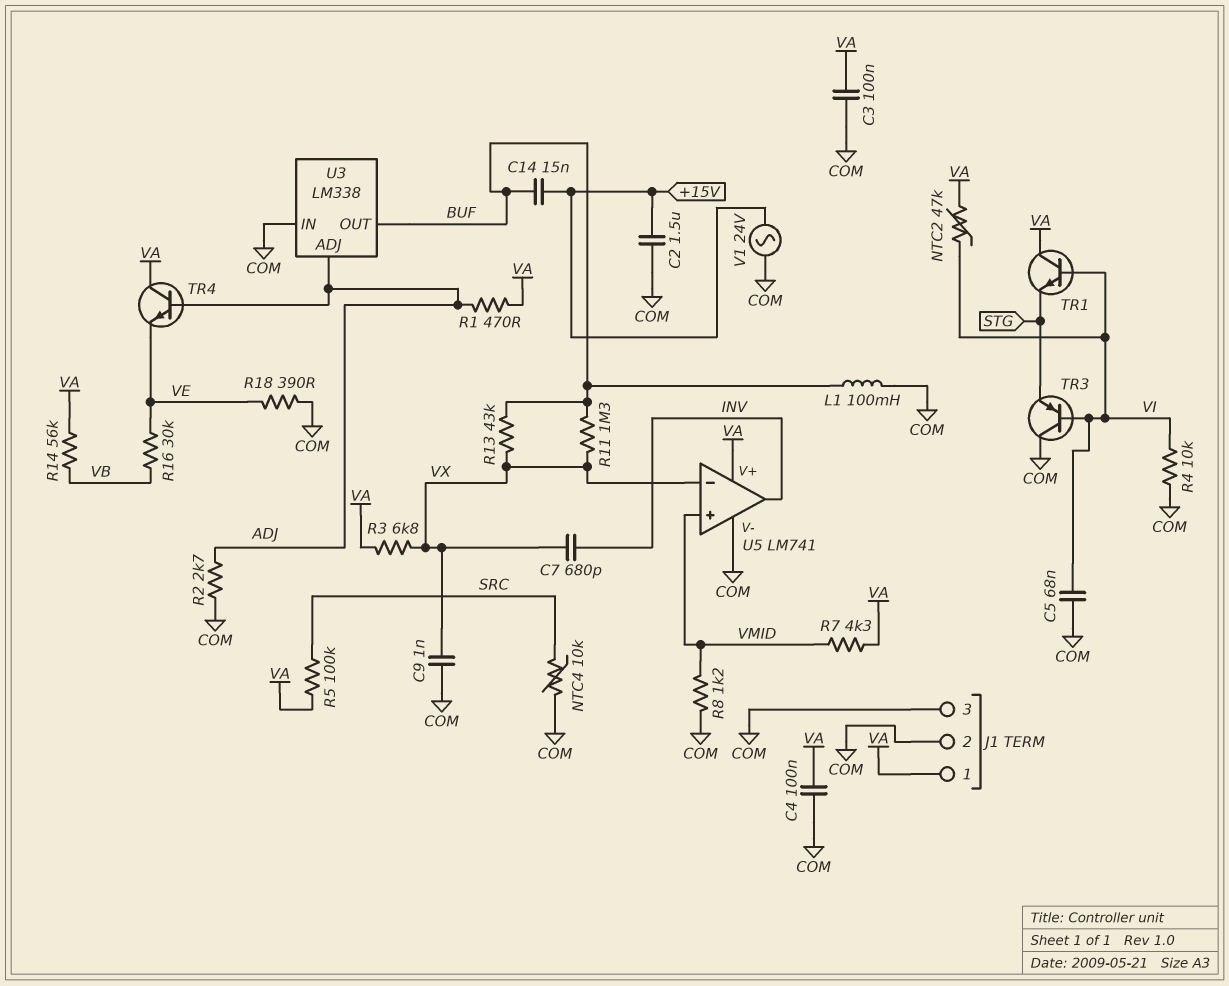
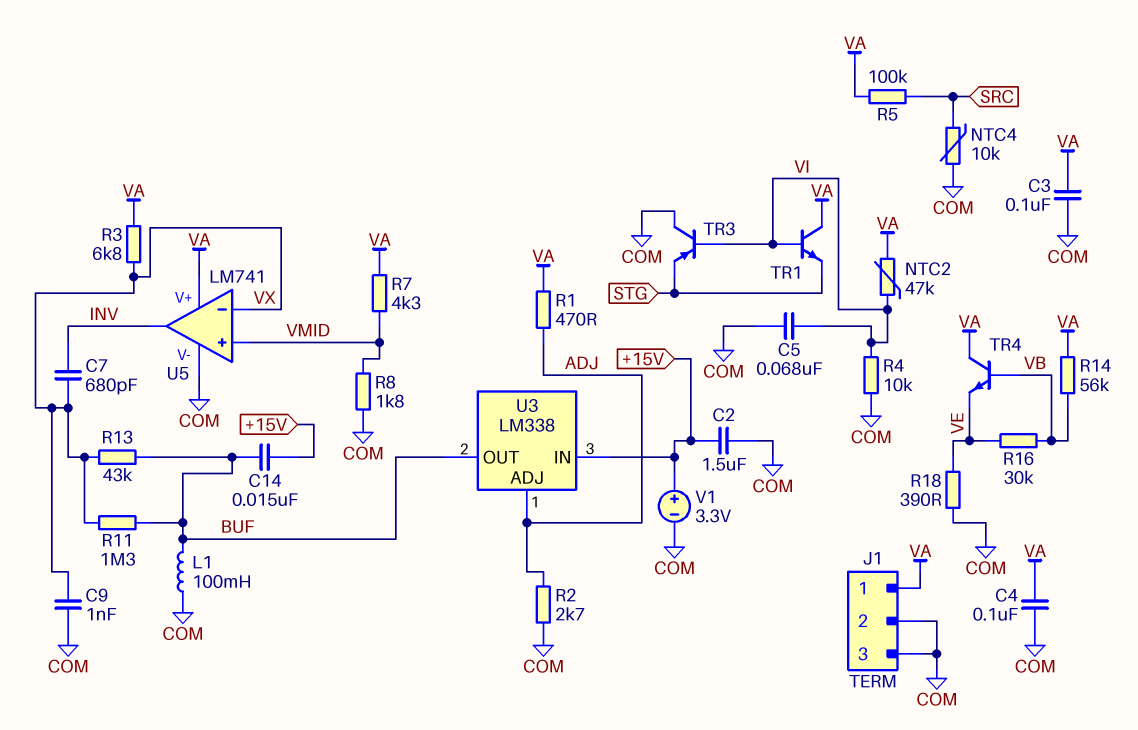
R8: 1.2k (COM, VMID) -> 1.8k (COM, VMID)
TR4: NPN (B ADJ, C VA, E VE) -> NPN (B VB, C VA, E VE)
U3 pin IN: COM -> +15V
V1: AC 24V (+15V, COM) -> 3.3V (plus +15V, minus COM)

